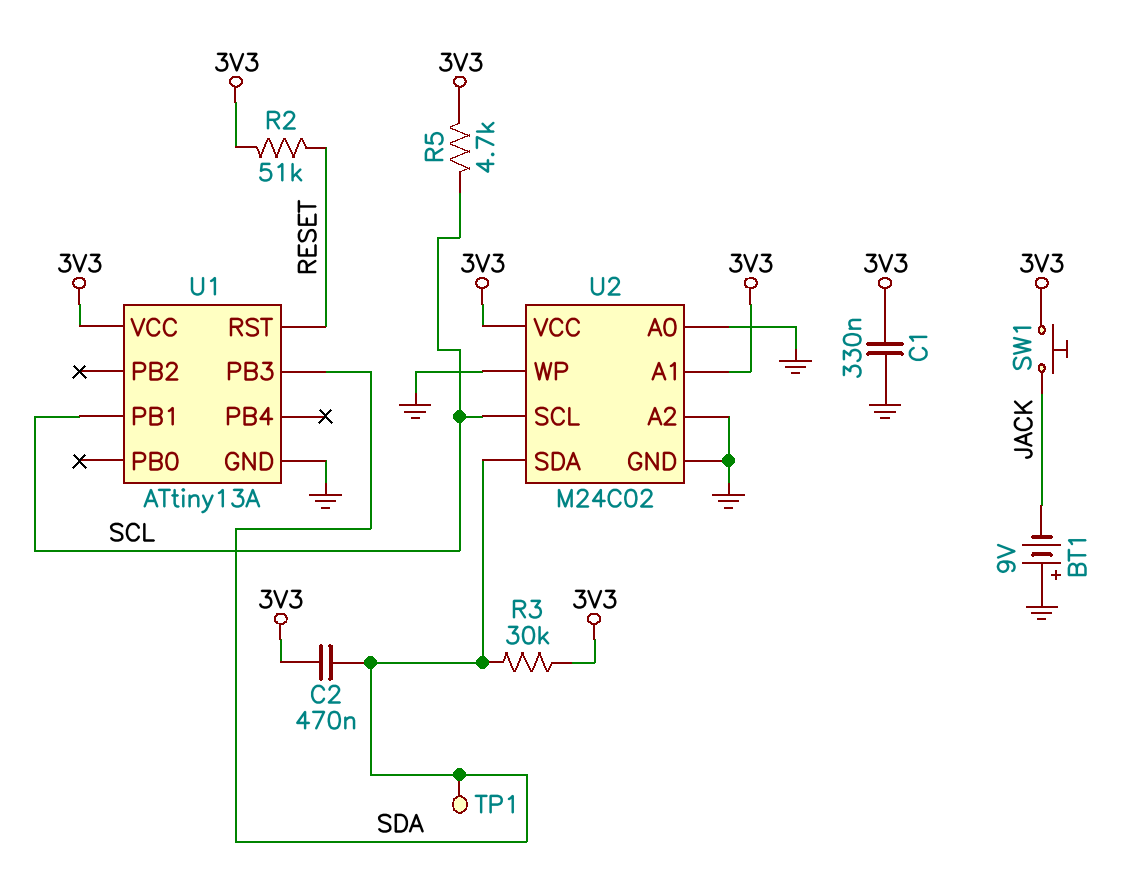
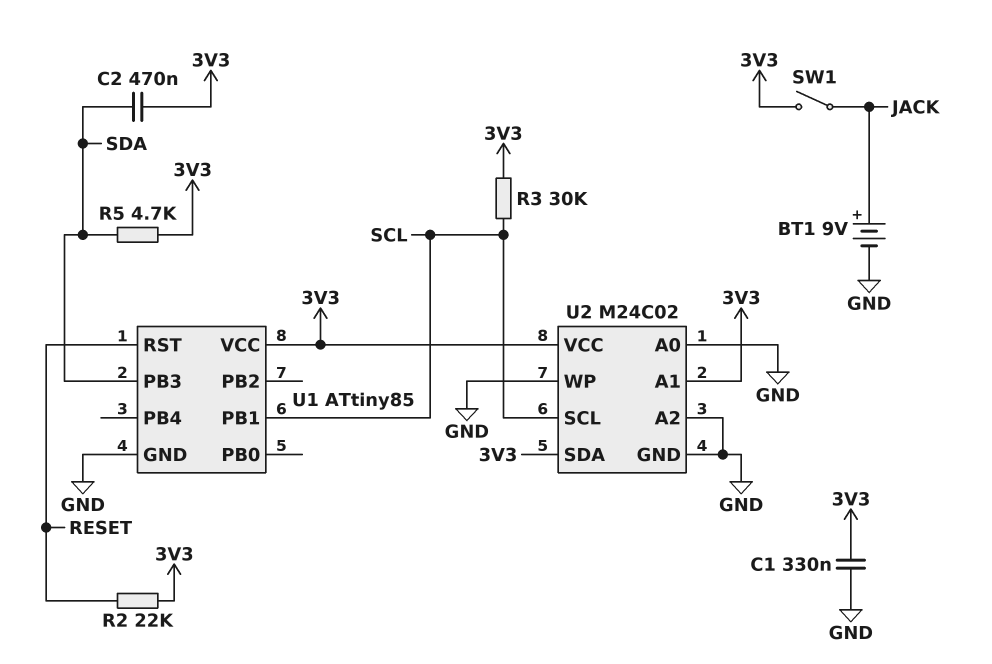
BT1: 9V (plus GND, minus JACK) -> 9V (plus JACK, minus GND)
R2: 51k (3V3, RESET) -> 22k (3V3, RESET)
R3: 30k (3V3, SDA) -> 30k (3V3, SCL)
R5: 4.7k (3V3, SCL) -> 4.7k (3V3, SDA)
SW1: button (3V3, JACK) -> switch (3V3, JACK)
TP1: test point (SDA) -> none
U1: ATtiny13A -> ATtiny85
U2 pin SDA: SDA -> 3V3

